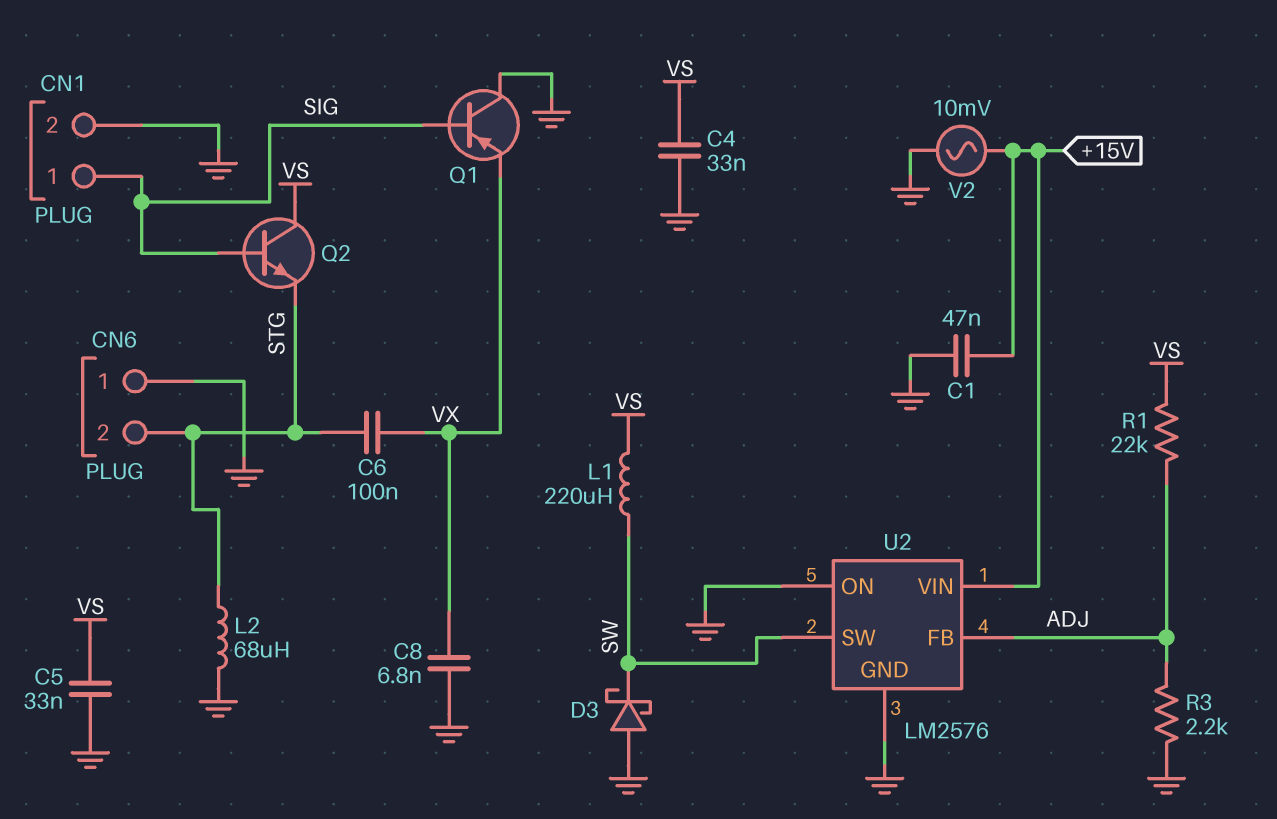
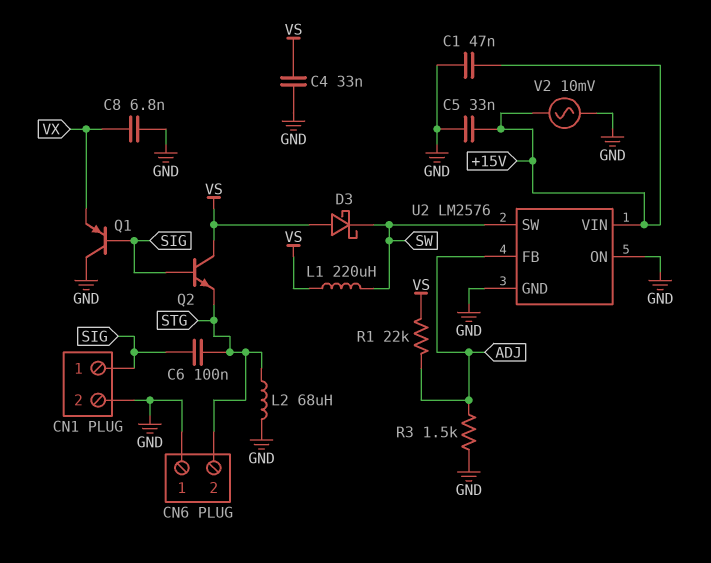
C5: 33nF (GND, VS) -> 33nF (+15V, GND)
C6: 100nF (STG, VX) -> 100nF (SIG, STG)
D3: schottky (A GND, K SW) -> schottky (A VS, K SW)
R3: 2.2k (ADJ, GND) -> 1.5k (ADJ, GND)

